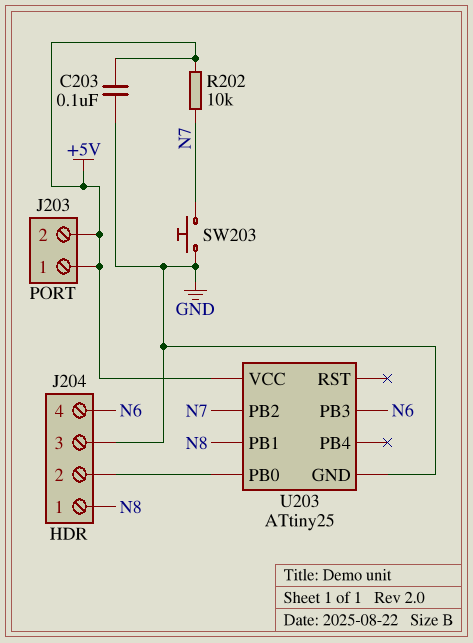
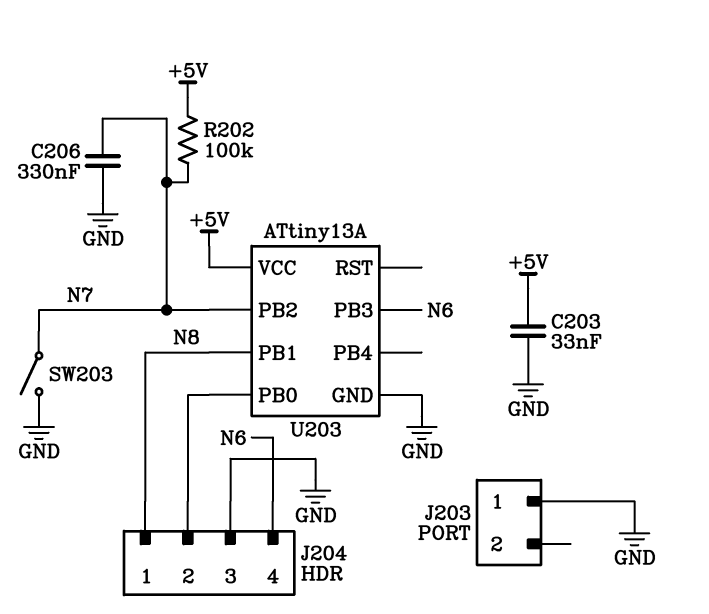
C203: 100nF (+5V, GND) -> 33nF (+5V, GND)
C206: none -> 330nF (GND, N7)
J203 pin 1: +5V -> GND
J203 pin 2: +5V -> none
R202: 10k (+5V, N7) -> 100k (+5V, N7)
SW203: button (GND, N7) -> switch (GND, N7)
U203: ATtiny25 -> ATtiny13A

